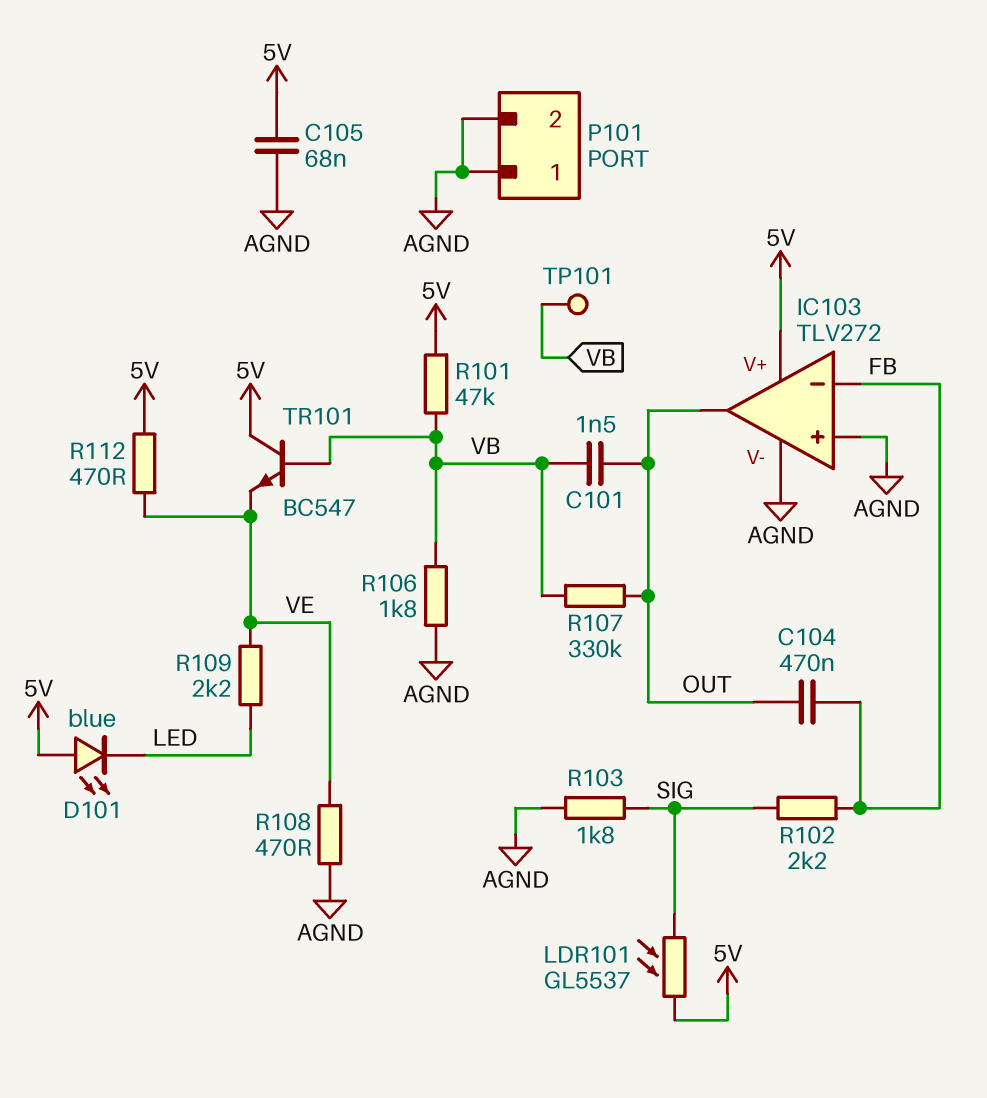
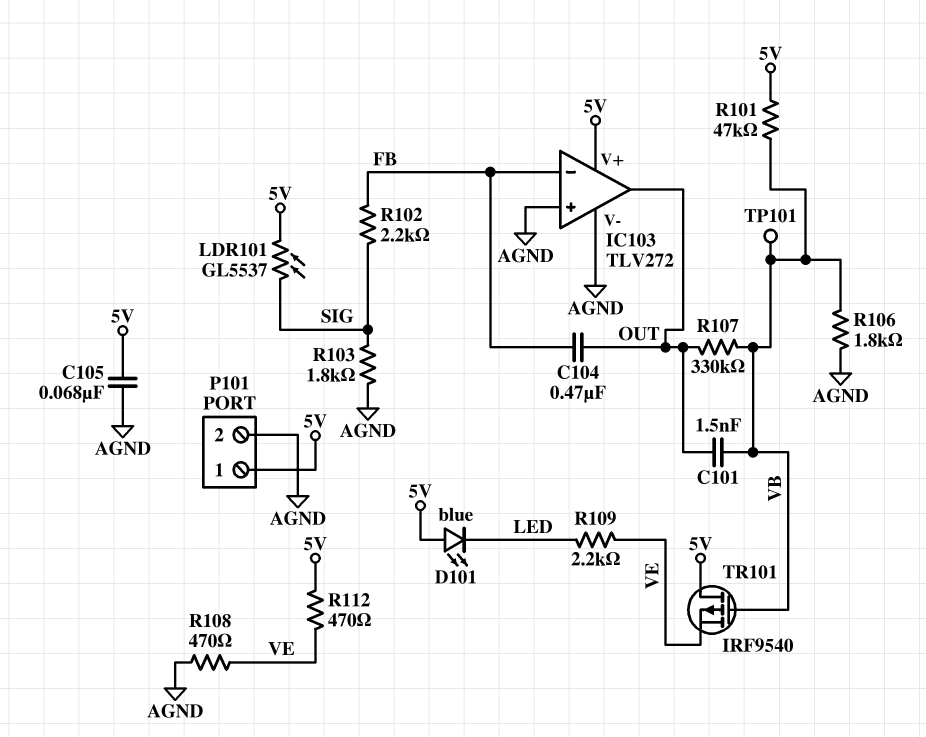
P101 pin 1: AGND -> 5V
TR101: NPN BC547 (B VB, C 5V, E VE) -> PMOS IRF9540 (G VB, D 5V, S VE)

